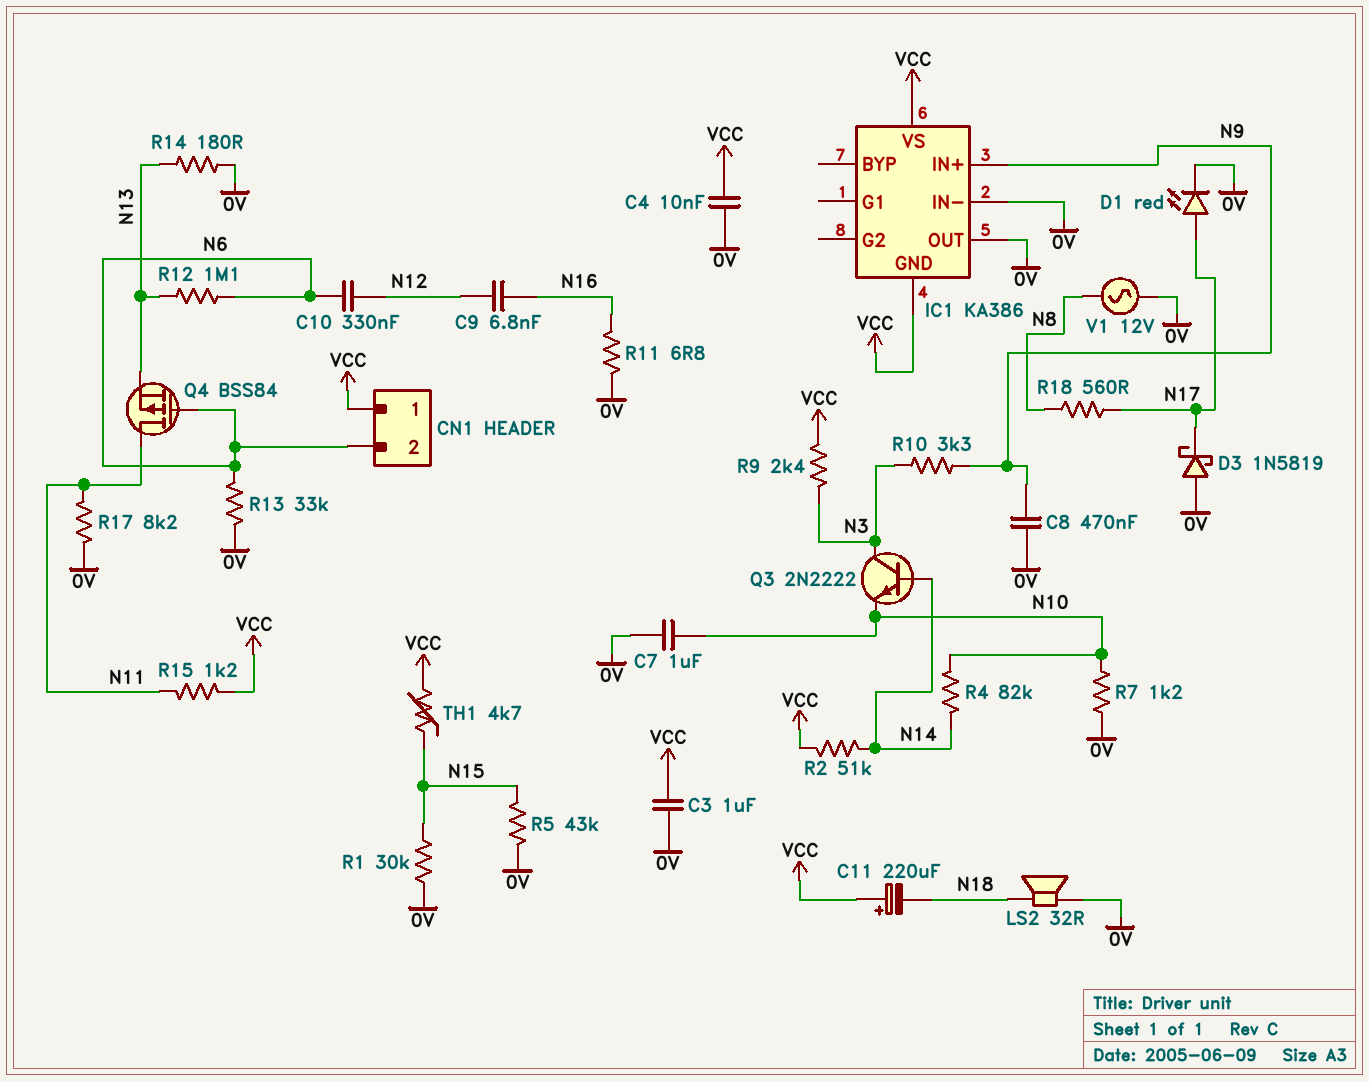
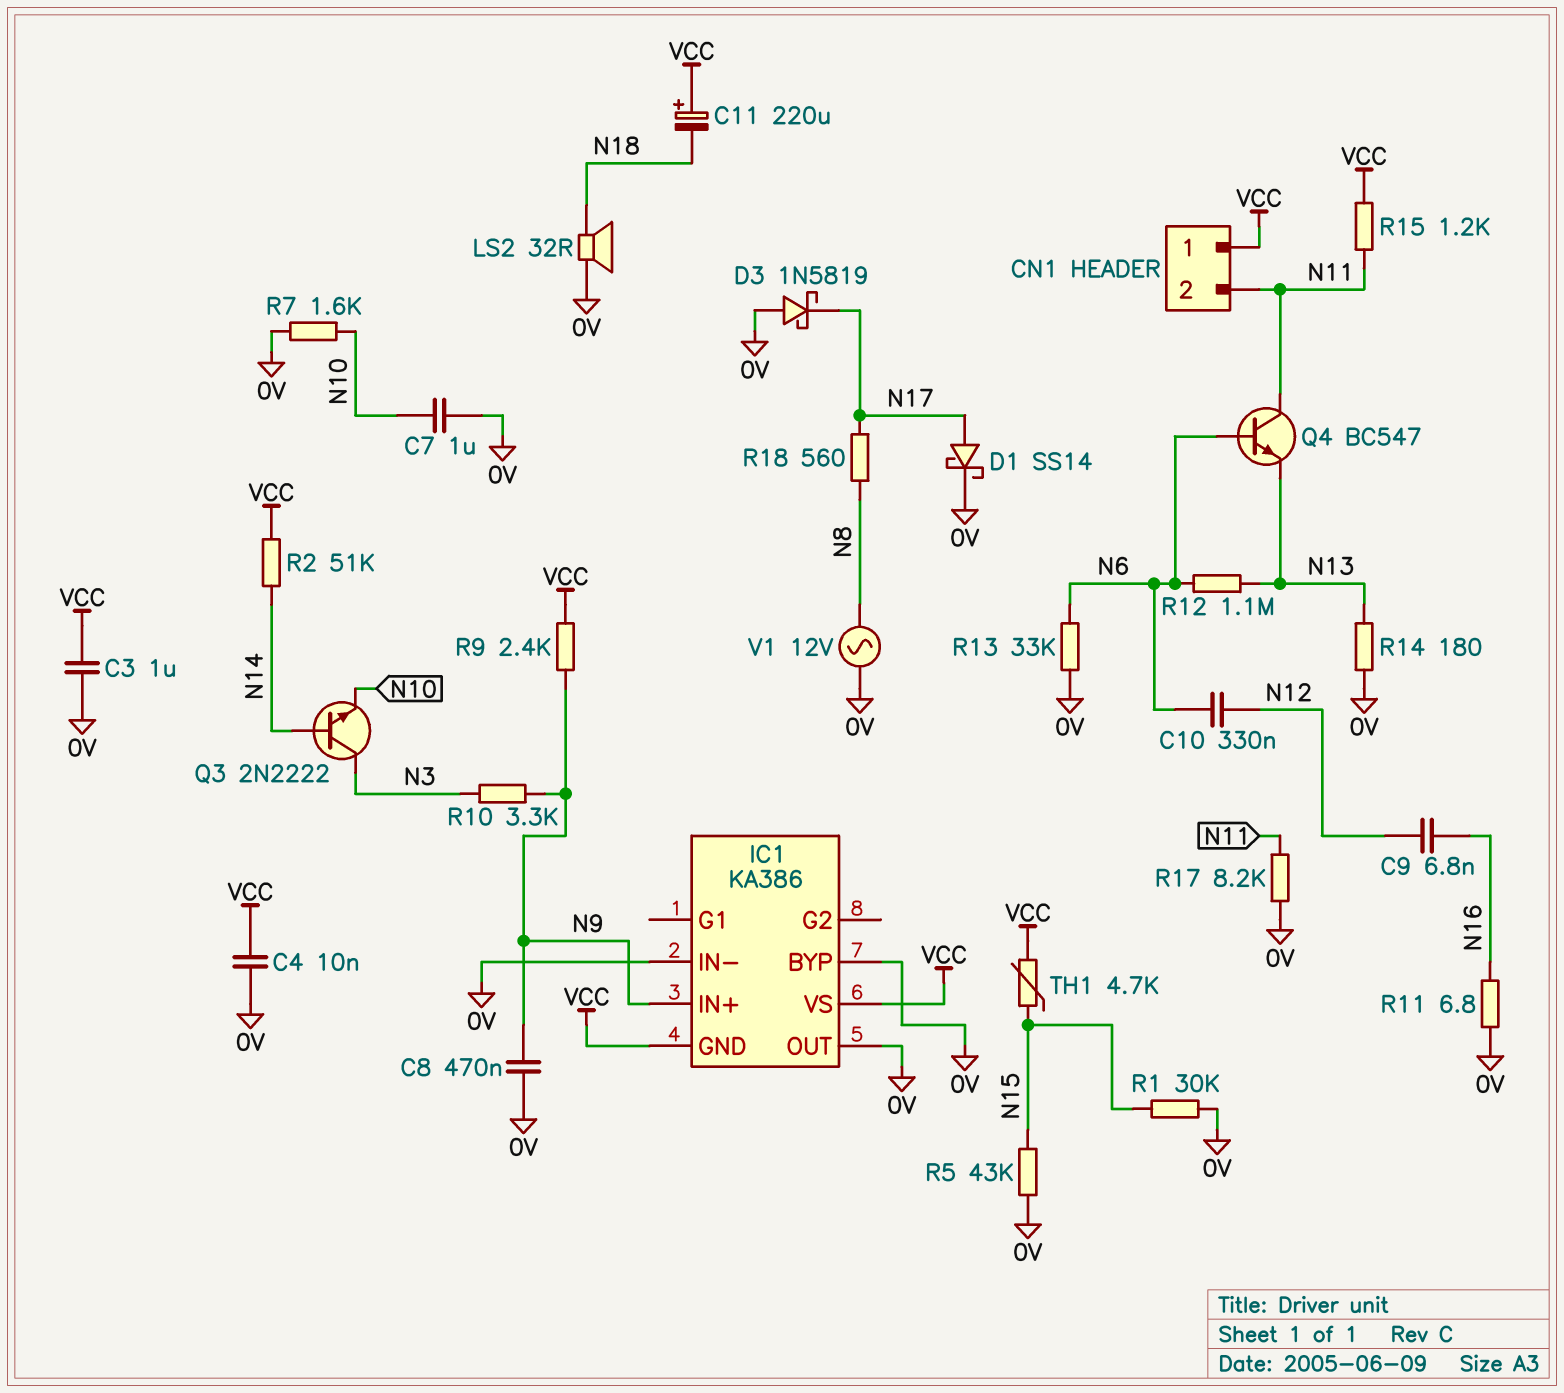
CN1 pin 2: N6 -> N11
D1: LED red (A N17, K 0V) -> schottky SS14 (A N17, K 0V)
IC1 pin BYP: none -> 0V
Q4: PMOS BSS84 (G N6, D N11, S N13) -> NPN BC547 (B N6, C N11, E N13)
R4: 82k (N10, N14) -> none
R7: 1.2k (0V, N10) -> 1.6k (0V, N10)
R9: 2.4k (N3, VCC) -> 2.4k (N9, VCC)

